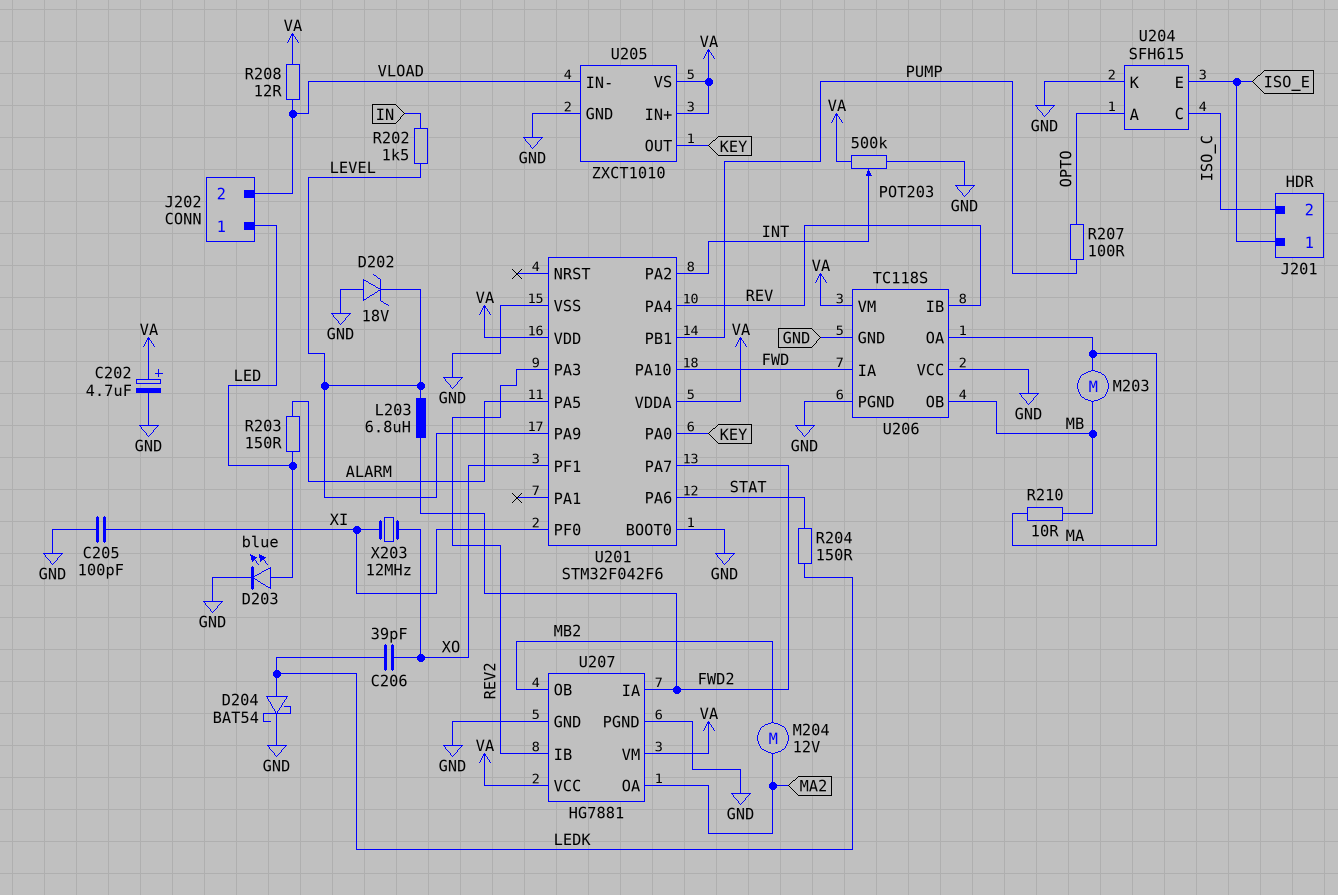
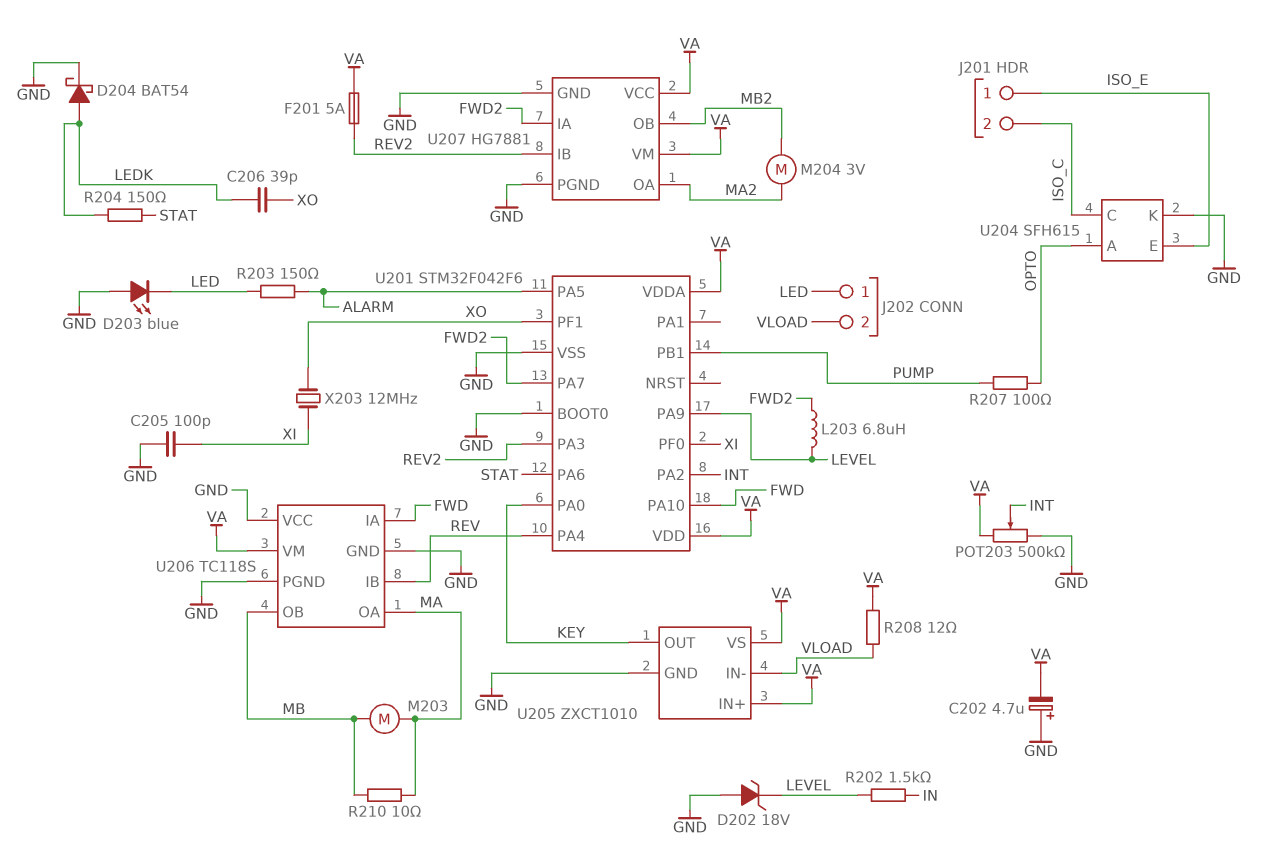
C202: 4.7uF (plus VA, minus GND) -> 4.7uF (plus GND, minus VA)
D203: LED blue (A LED, K GND) -> LED blue (A GND, K LED)
F201: none -> 5A (REV2, VA)
M204: motor 12V (MA2, MB2) -> motor 3V (MA2, MB2)

